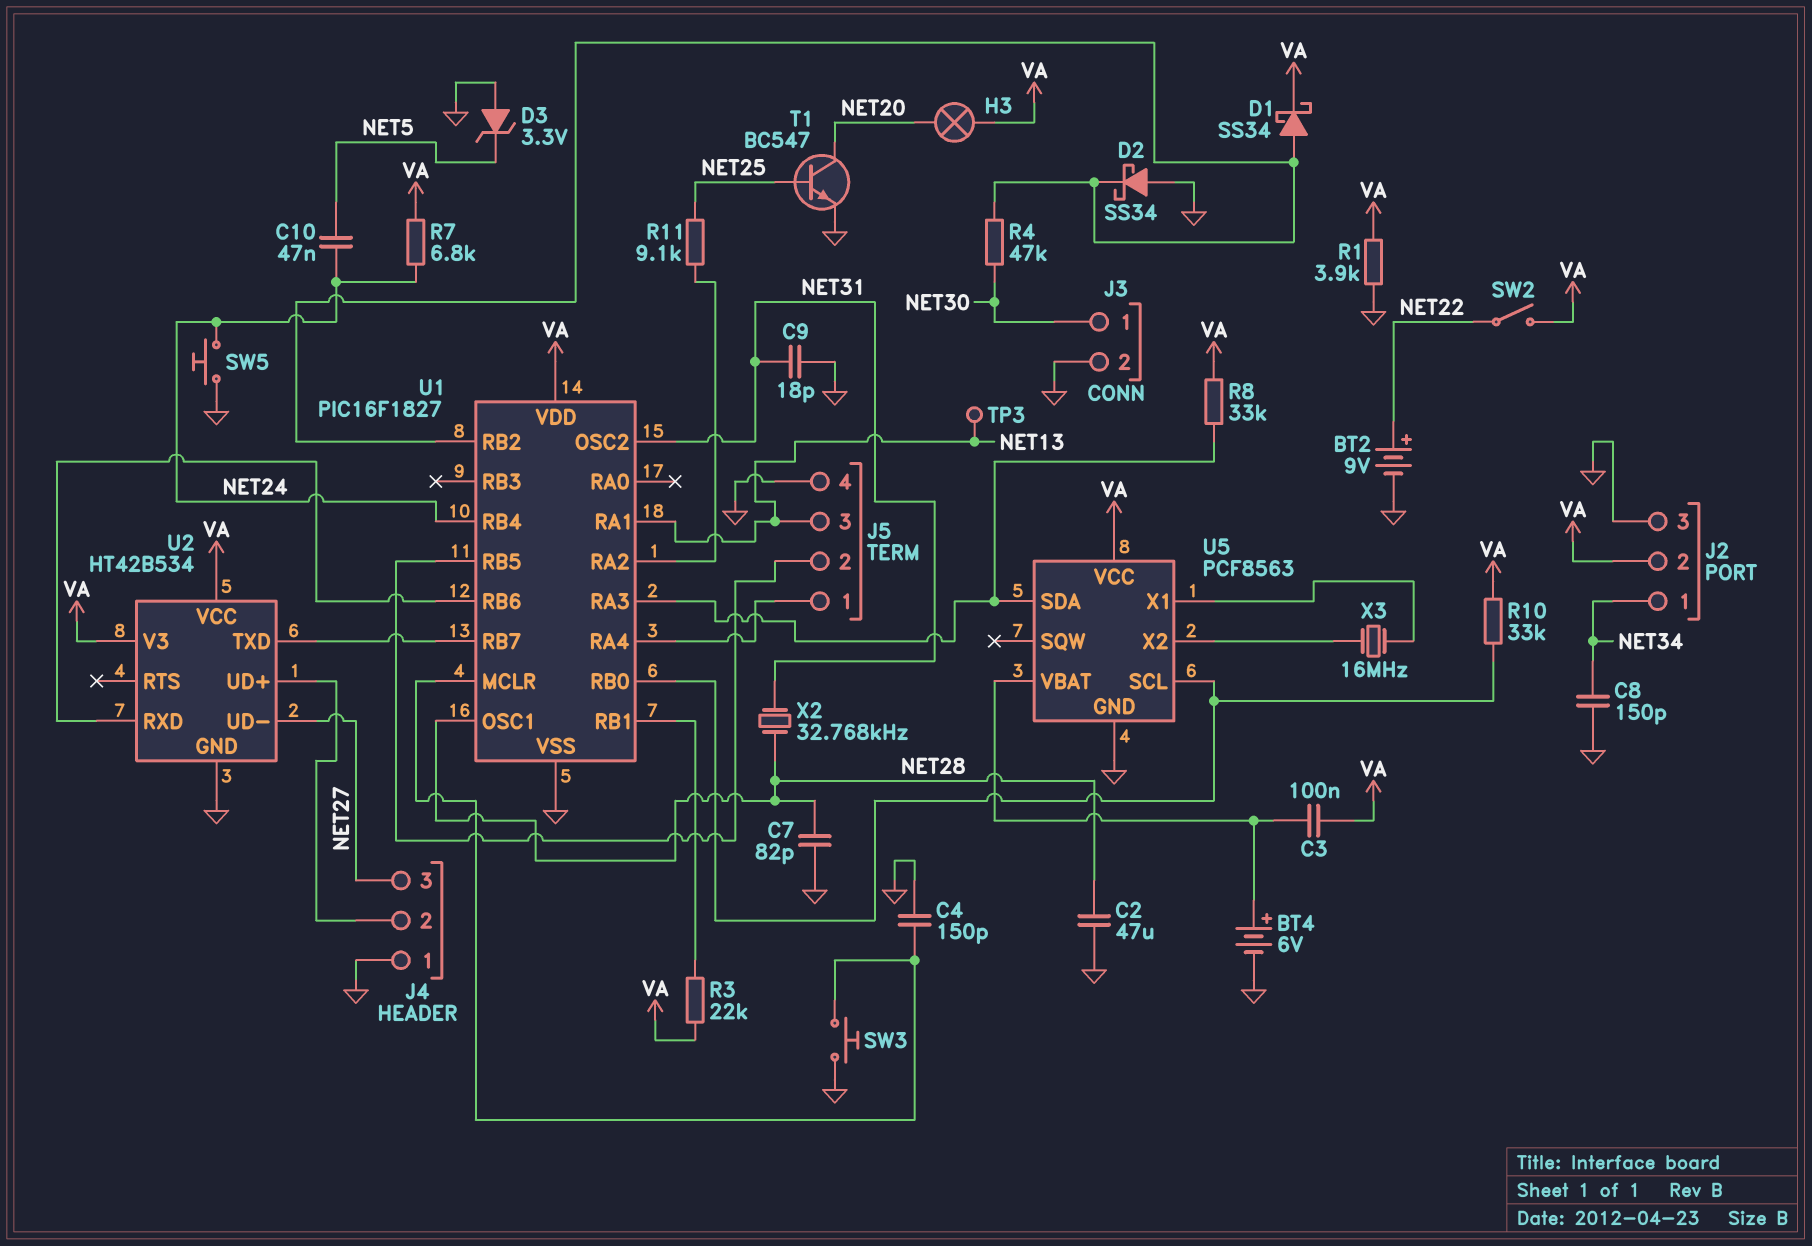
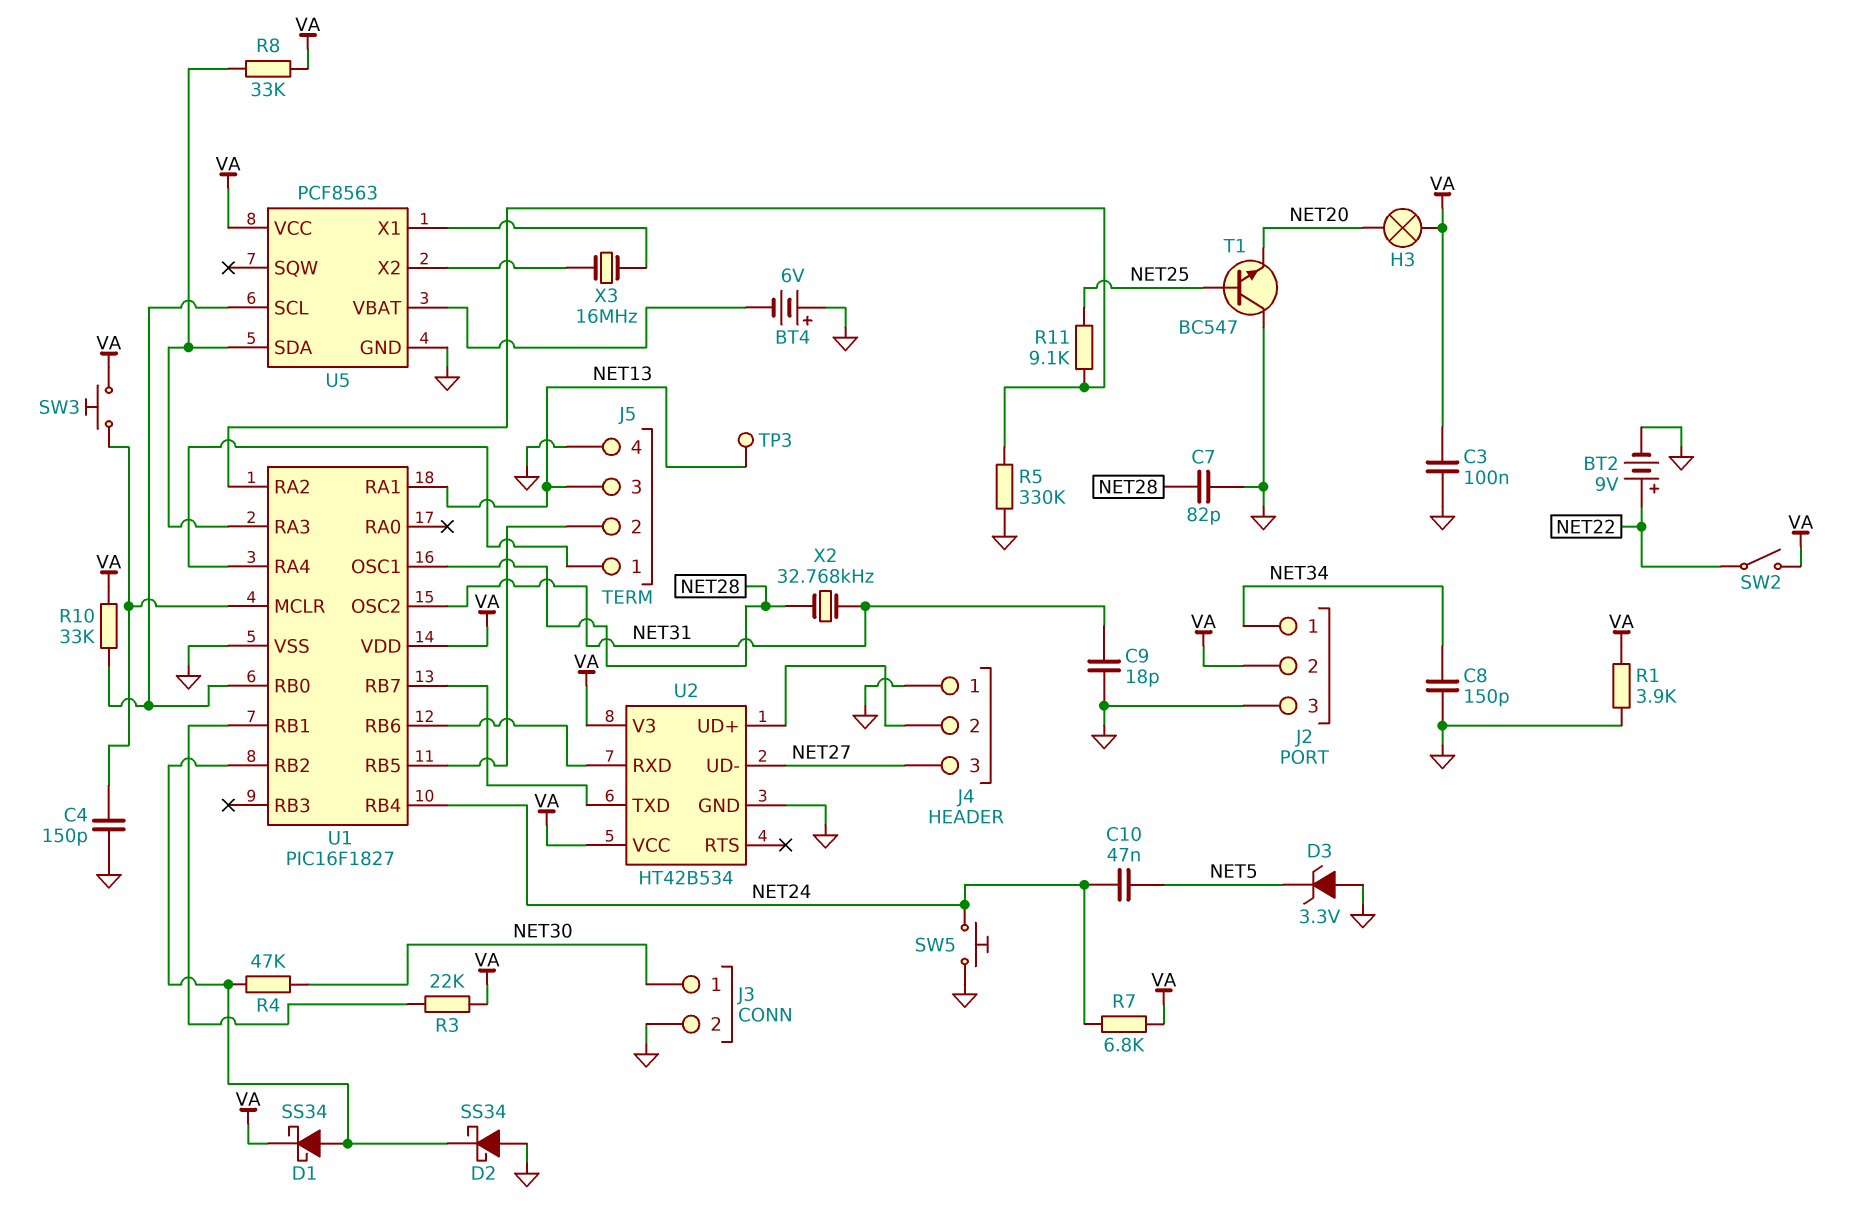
BT4: 6V (plus U5/VBAT, minus GND) -> 6V (plus GND, minus U5/VBAT)
C2: 47uF (GND, NET28) -> none
C3: 100nF (U5/VBAT, VA) -> 100nF (GND, VA)
R5: none -> 330k (GND, U1/RA2)
SW3: button (GND, U1/MCLR) -> button (U1/MCLR, VA)
T1: NPN BC547 (B NET25, C NET20, E GND) -> NPN BC547 (B NET25, C GND, E NET20)

